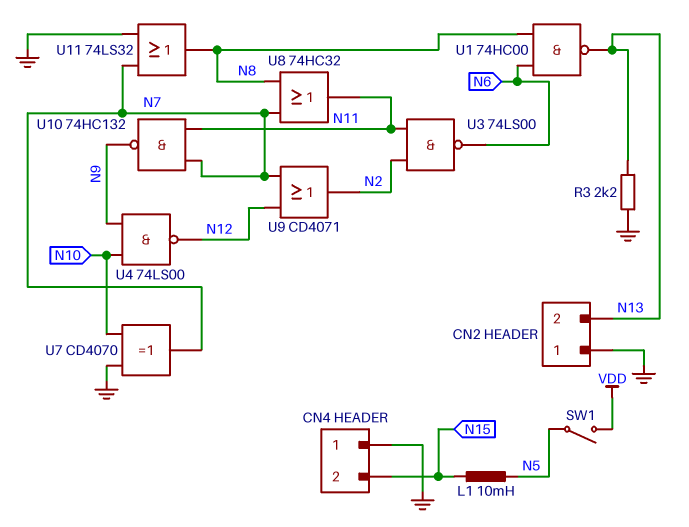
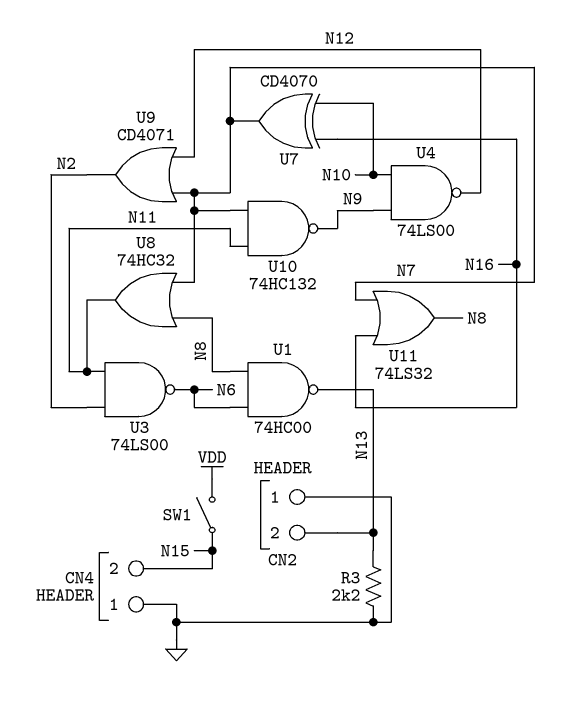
L1: 10mH (N5, N15) -> none
SW1: switch (N5, VDD) -> switch (N15, VDD)
U7: XOR CD4070 (in GND, in N10, out N7) -> XOR CD4070 (in N10, in N16, out N7)
U11: OR 74LS32 (in GND, in N7, out N8) -> OR 74LS32 (in N7, in N16, out N8)

